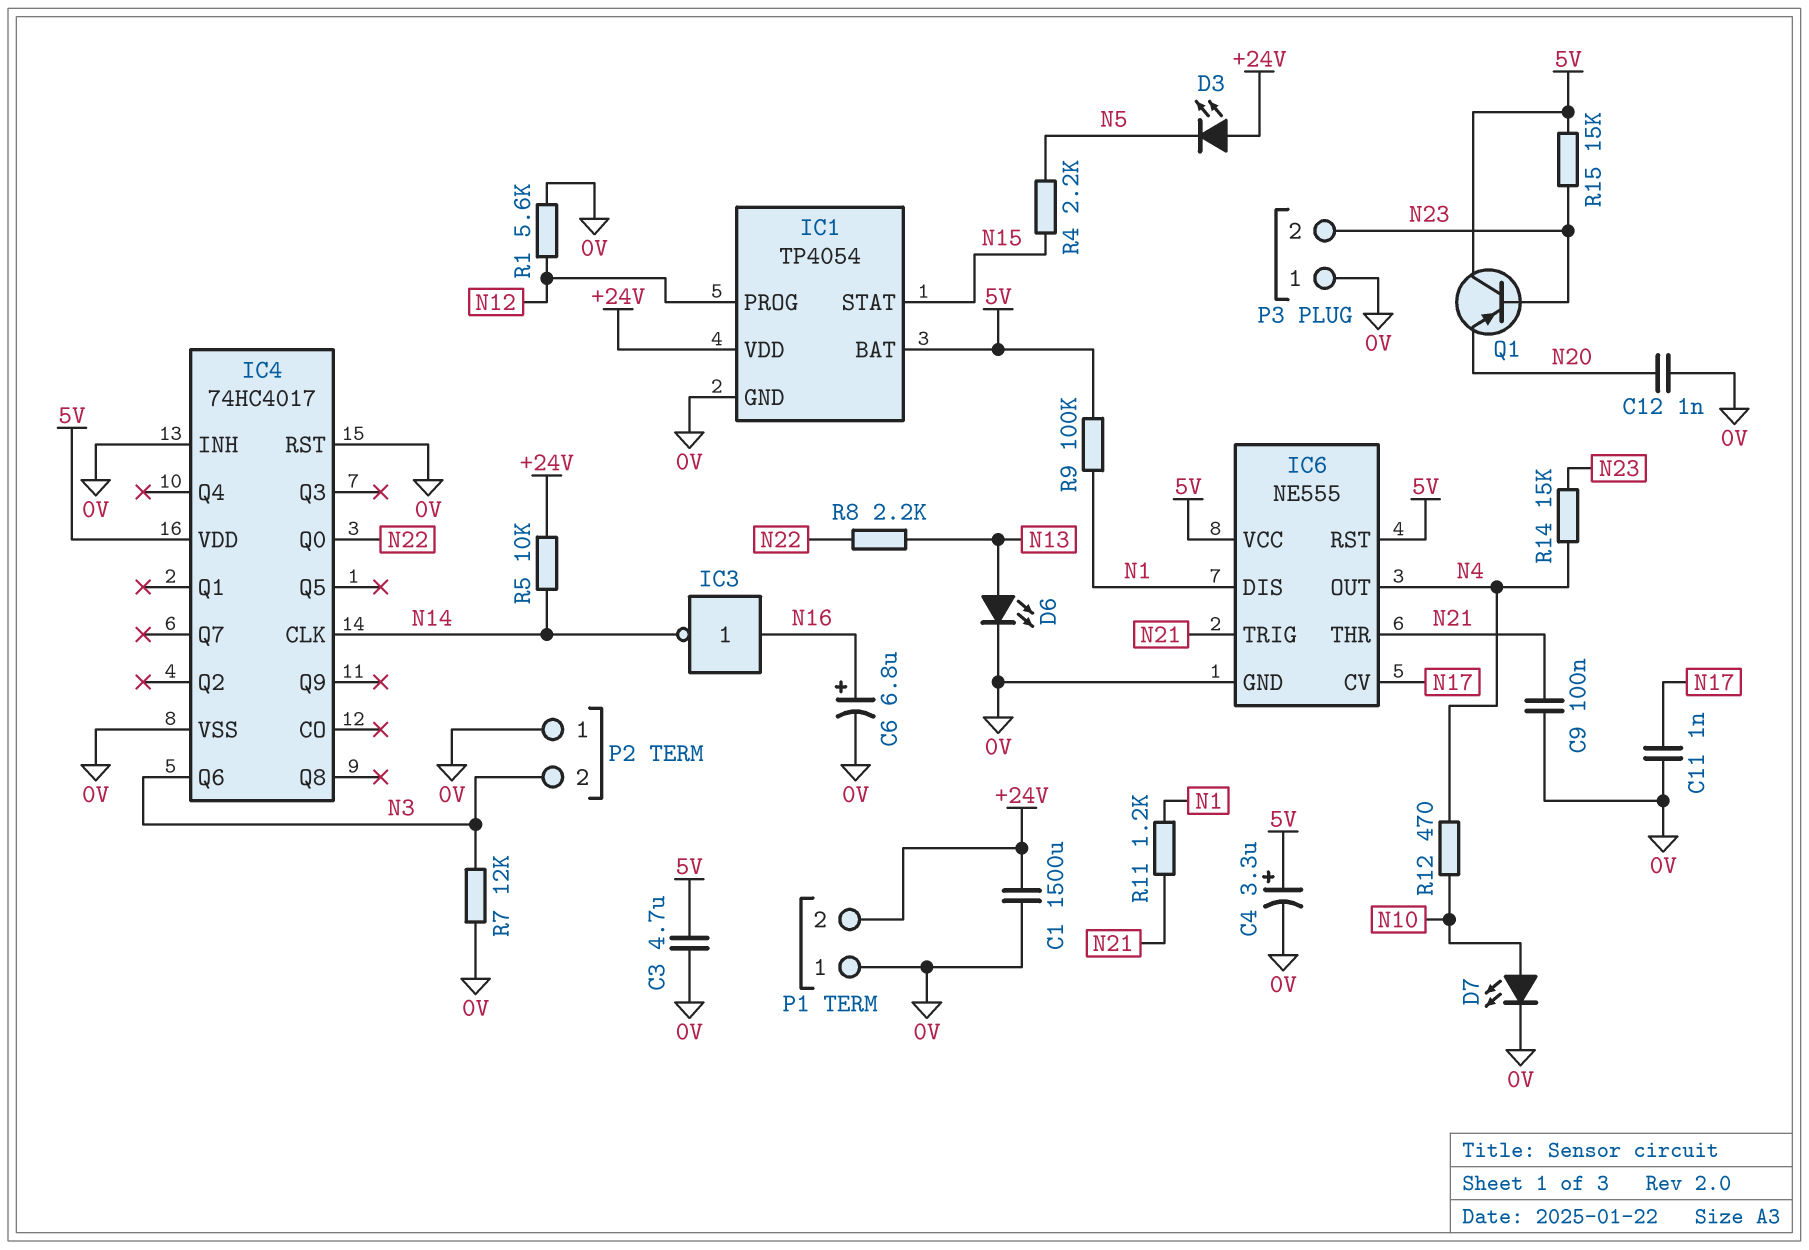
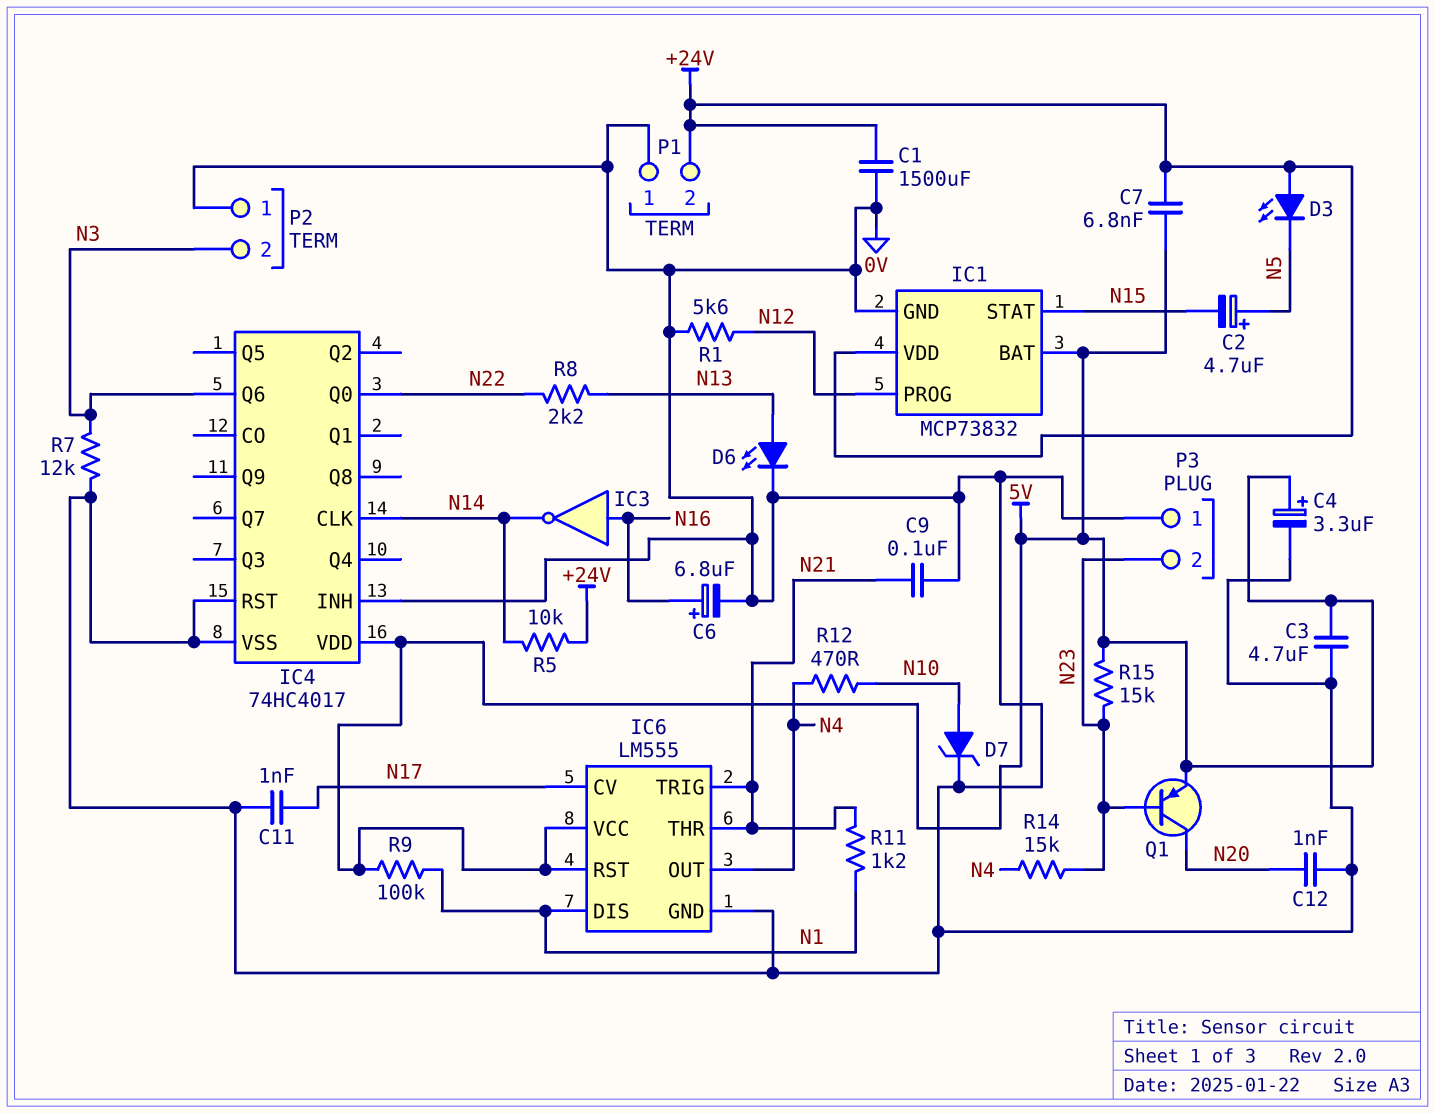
C2: none -> 4.7uF (plus N5, minus N15)
C7: none -> 6.8nF (+24V, 5V)
D7: LED (A N10, K 0V) -> zener (A N10, K 0V)
IC1: TP4054 -> MCP73832
IC6: NE555 -> LM555
Q1: PNP (B N23, C 5V, E N20) -> PNP (B N23, C N20, E 5V)
R4: 2.2k (N5, N15) -> none

